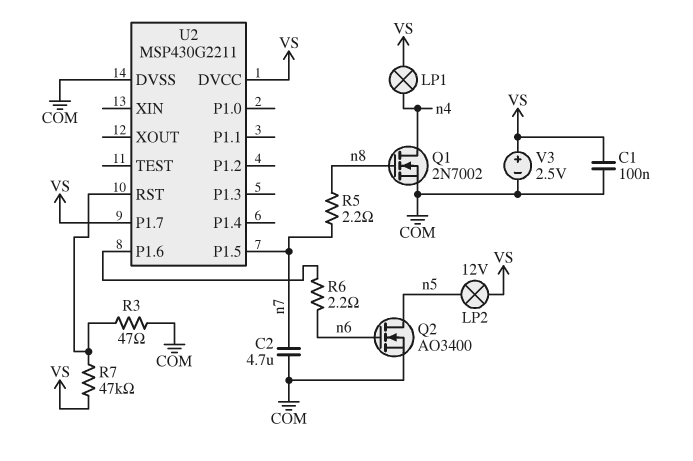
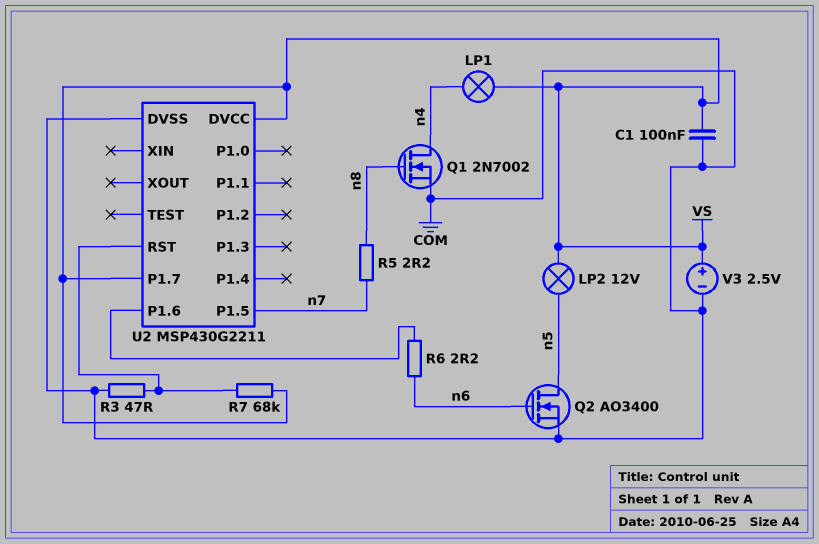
C2: 4.7uF (COM, n7) -> none
R7: 47k (U2/RST, VS) -> 68k (U2/RST, VS)

